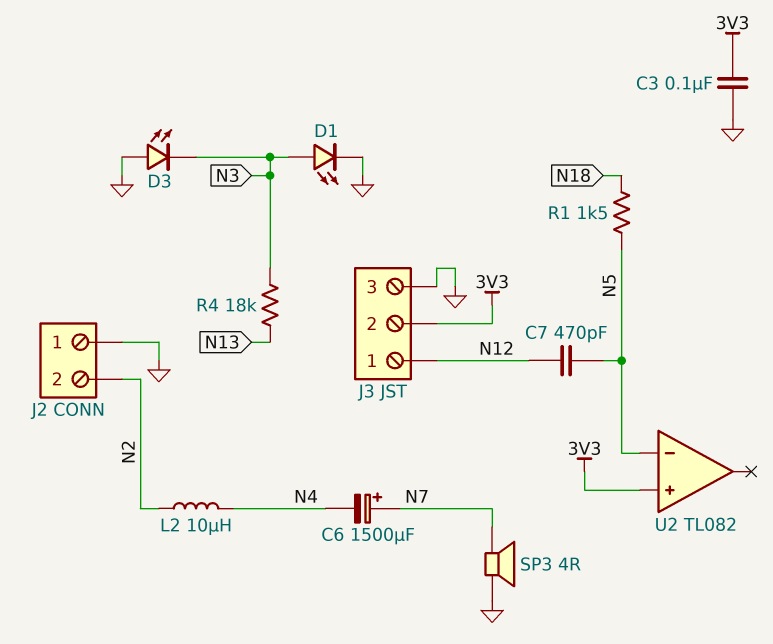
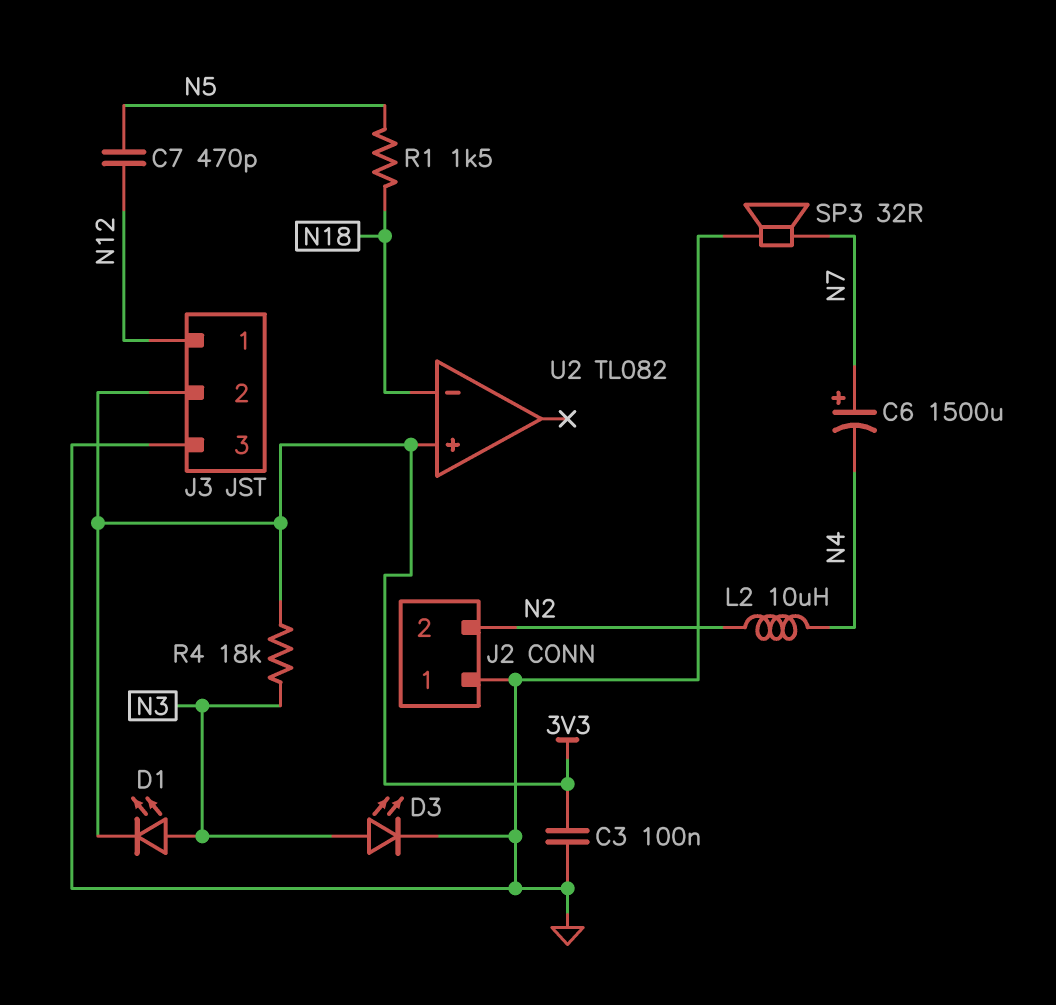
D1: LED (A N3, K GND) -> LED (A N3, K 3V3)
D3: LED (A GND, K N3) -> LED (A N3, K GND)
R4: 18k (N3, N13) -> 18k (3V3, N3)
SP3: speaker 4R (GND, N7) -> speaker 32R (GND, N7)
U2 pin in-: N5 -> N18

